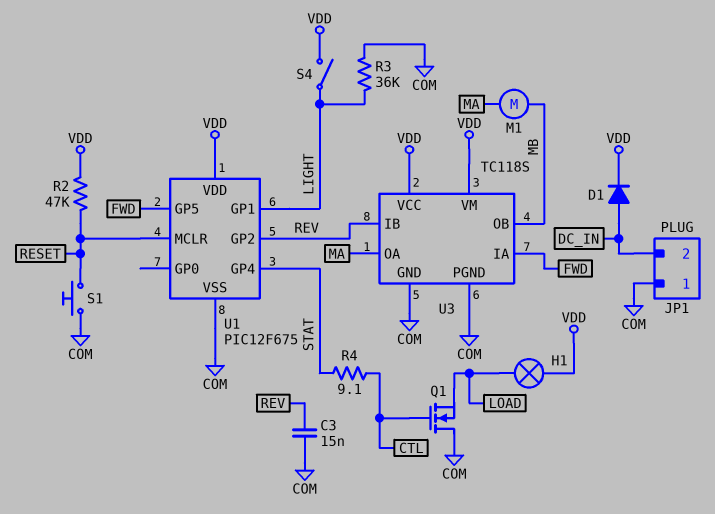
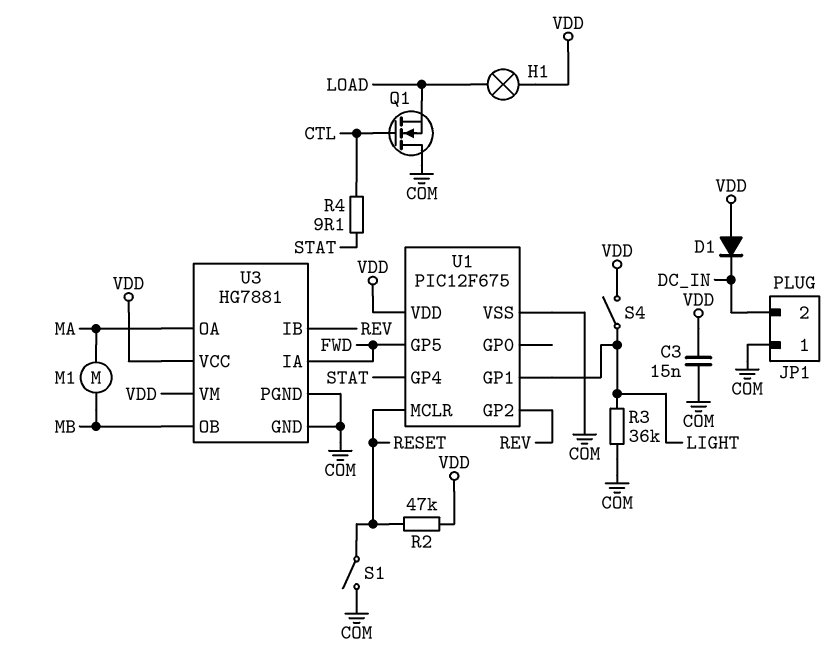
C3: 15nF (COM, REV) -> 15nF (COM, VDD)
D1: diode (A DC_IN, K VDD) -> diode (A VDD, K DC_IN)
S1: button (COM, RESET) -> switch (COM, RESET)
U3: TC118S -> HG7881

